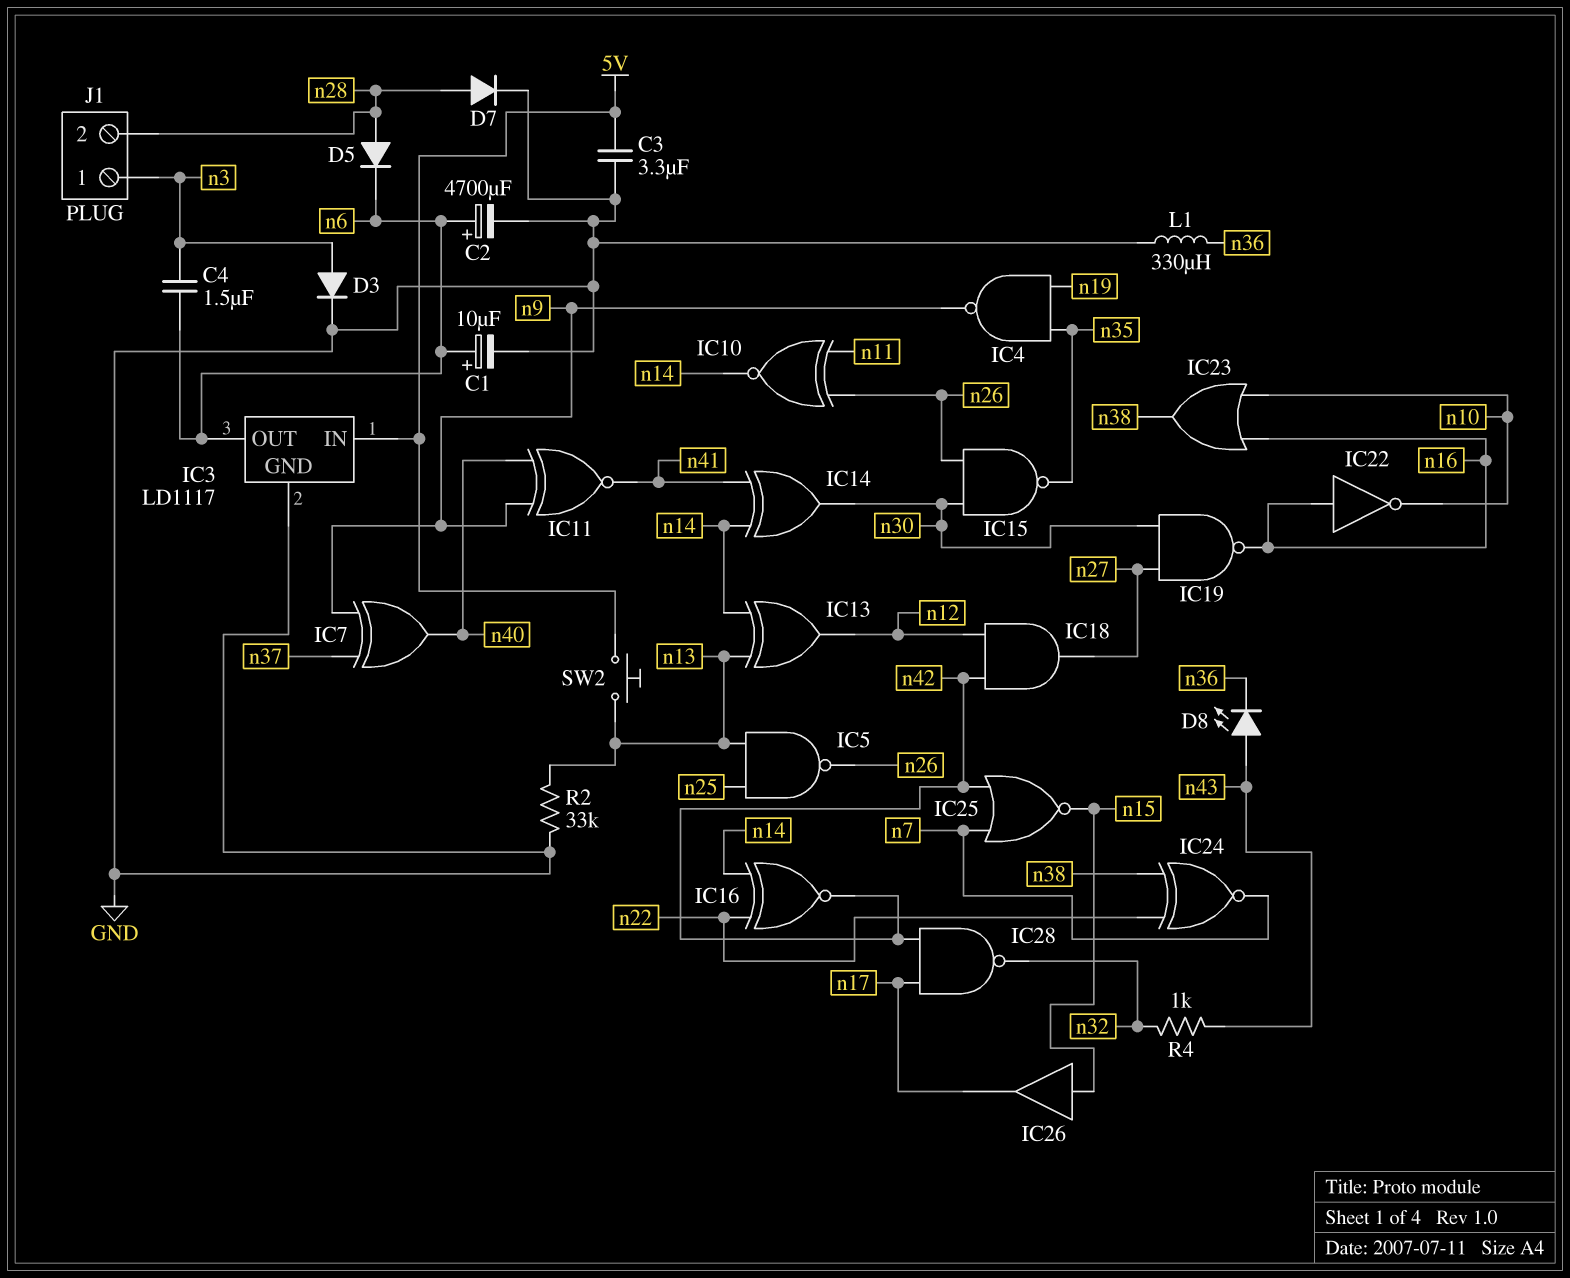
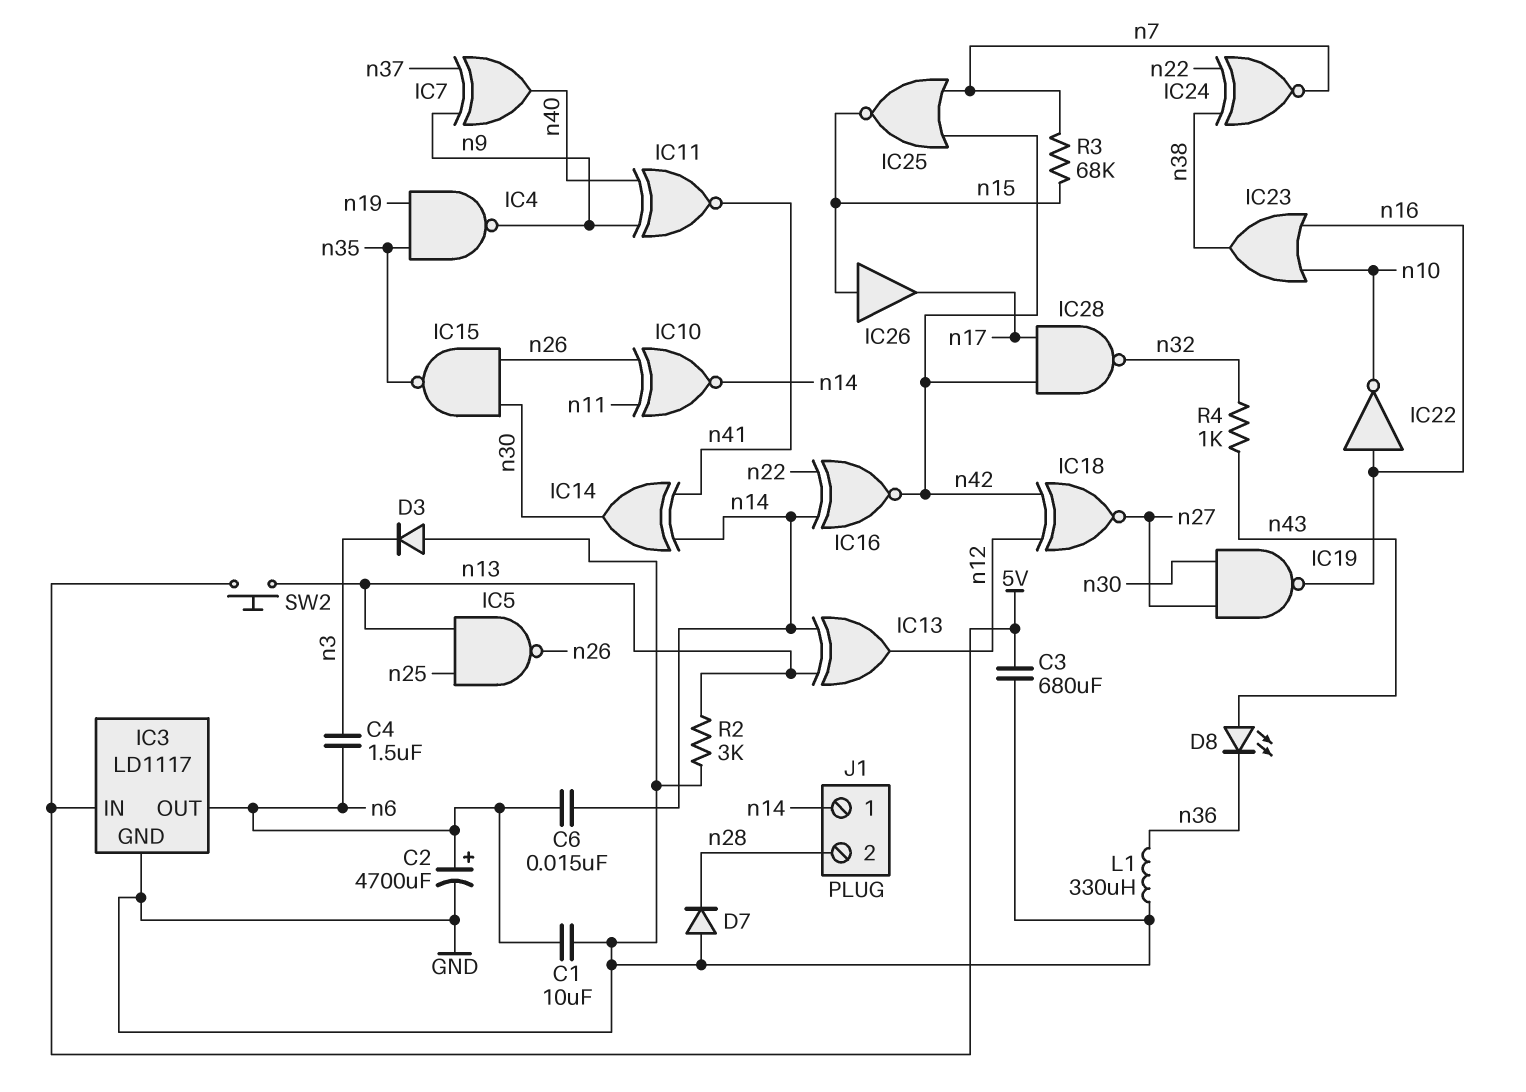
C1: 10uF (plus n6, minus GND) -> 10uF (GND, n6)
C3: 3.3uF (5V, GND) -> 680uF (5V, GND)
C6: none -> 15nF (n6, n14)
D3: diode (A n3, K GND) -> diode (A GND, K n3)
D5: diode (A n28, K n6) -> none
D7: diode (A n28, K GND) -> diode (A GND, K n28)
IC18: AND (in n12, in n42, out n27) -> XNOR (in n12, in n42, out n27)
J1 pin 1: n3 -> n14
R2: 33k (GND, n13) -> 3k (GND, n13)
R3: none -> 68k (n7, n15)

